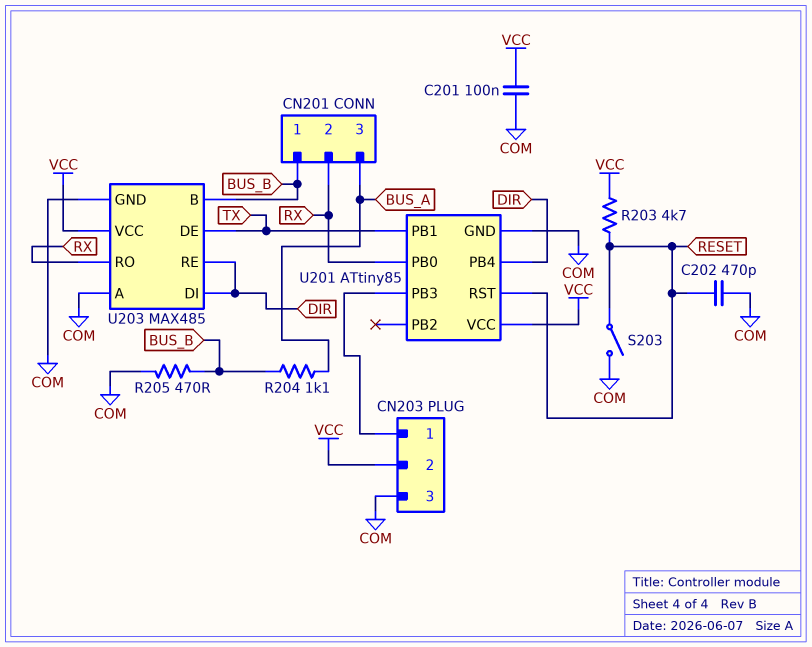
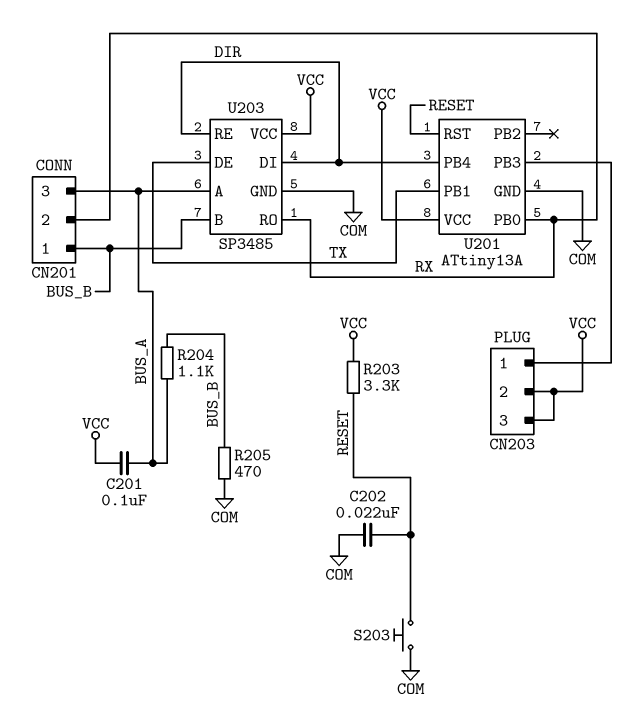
C201: 100nF (COM, VCC) -> 100nF (BUS_A, VCC)
C202: 470pF (COM, RESET) -> 22nF (COM, RESET)
CN203 pin 3: COM -> VCC
R203: 4.7k (RESET, VCC) -> 3.3k (RESET, VCC)
S203: switch (COM, RESET) -> button (COM, RESET)
U201: ATtiny85 -> ATtiny13A
U203: MAX485 -> SP3485
U203 pin A: COM -> BUS_A

